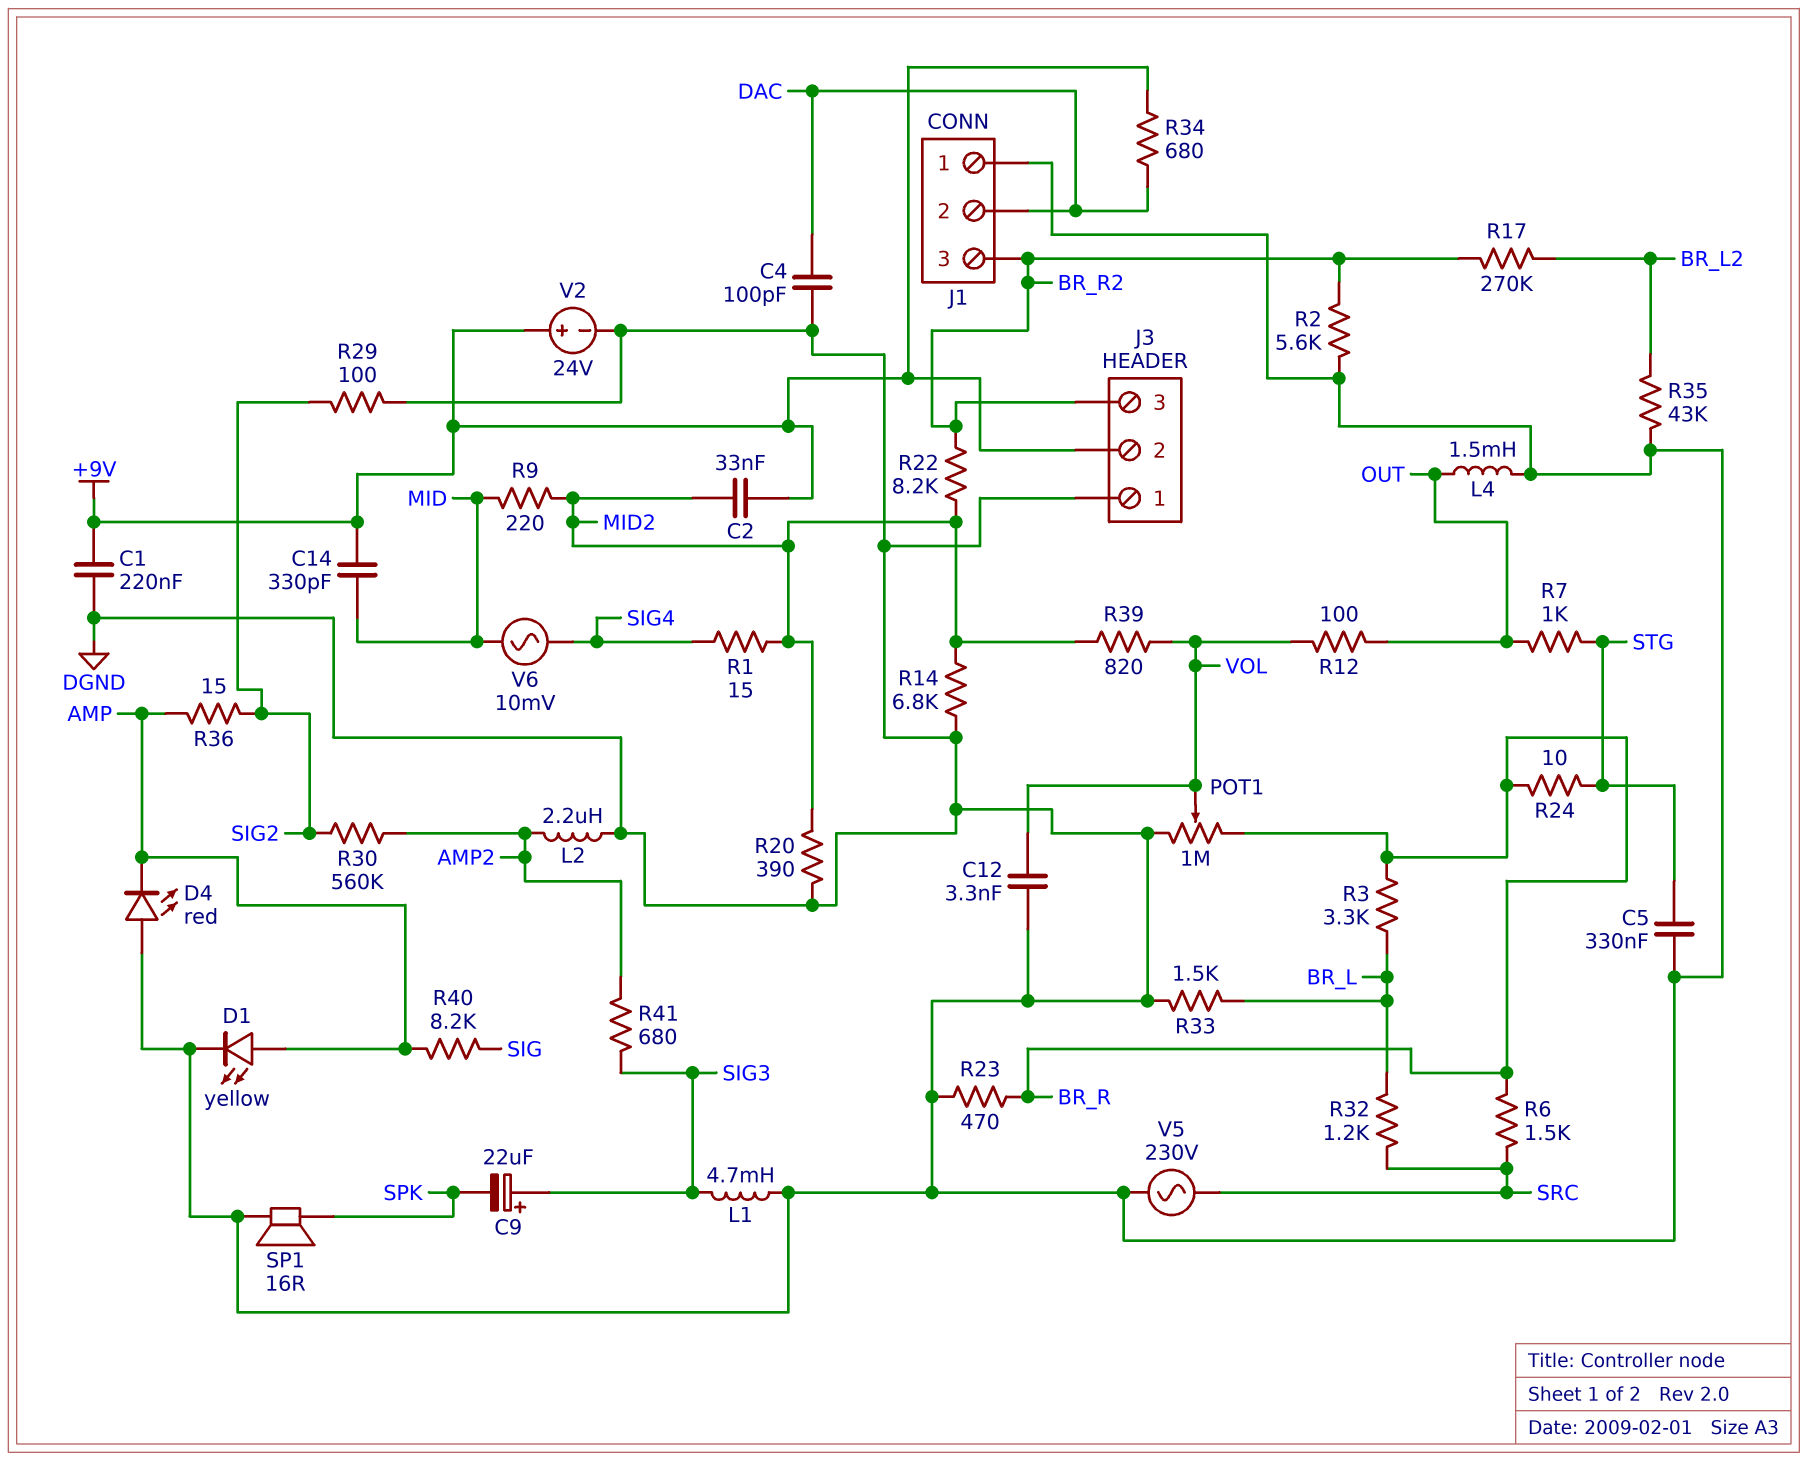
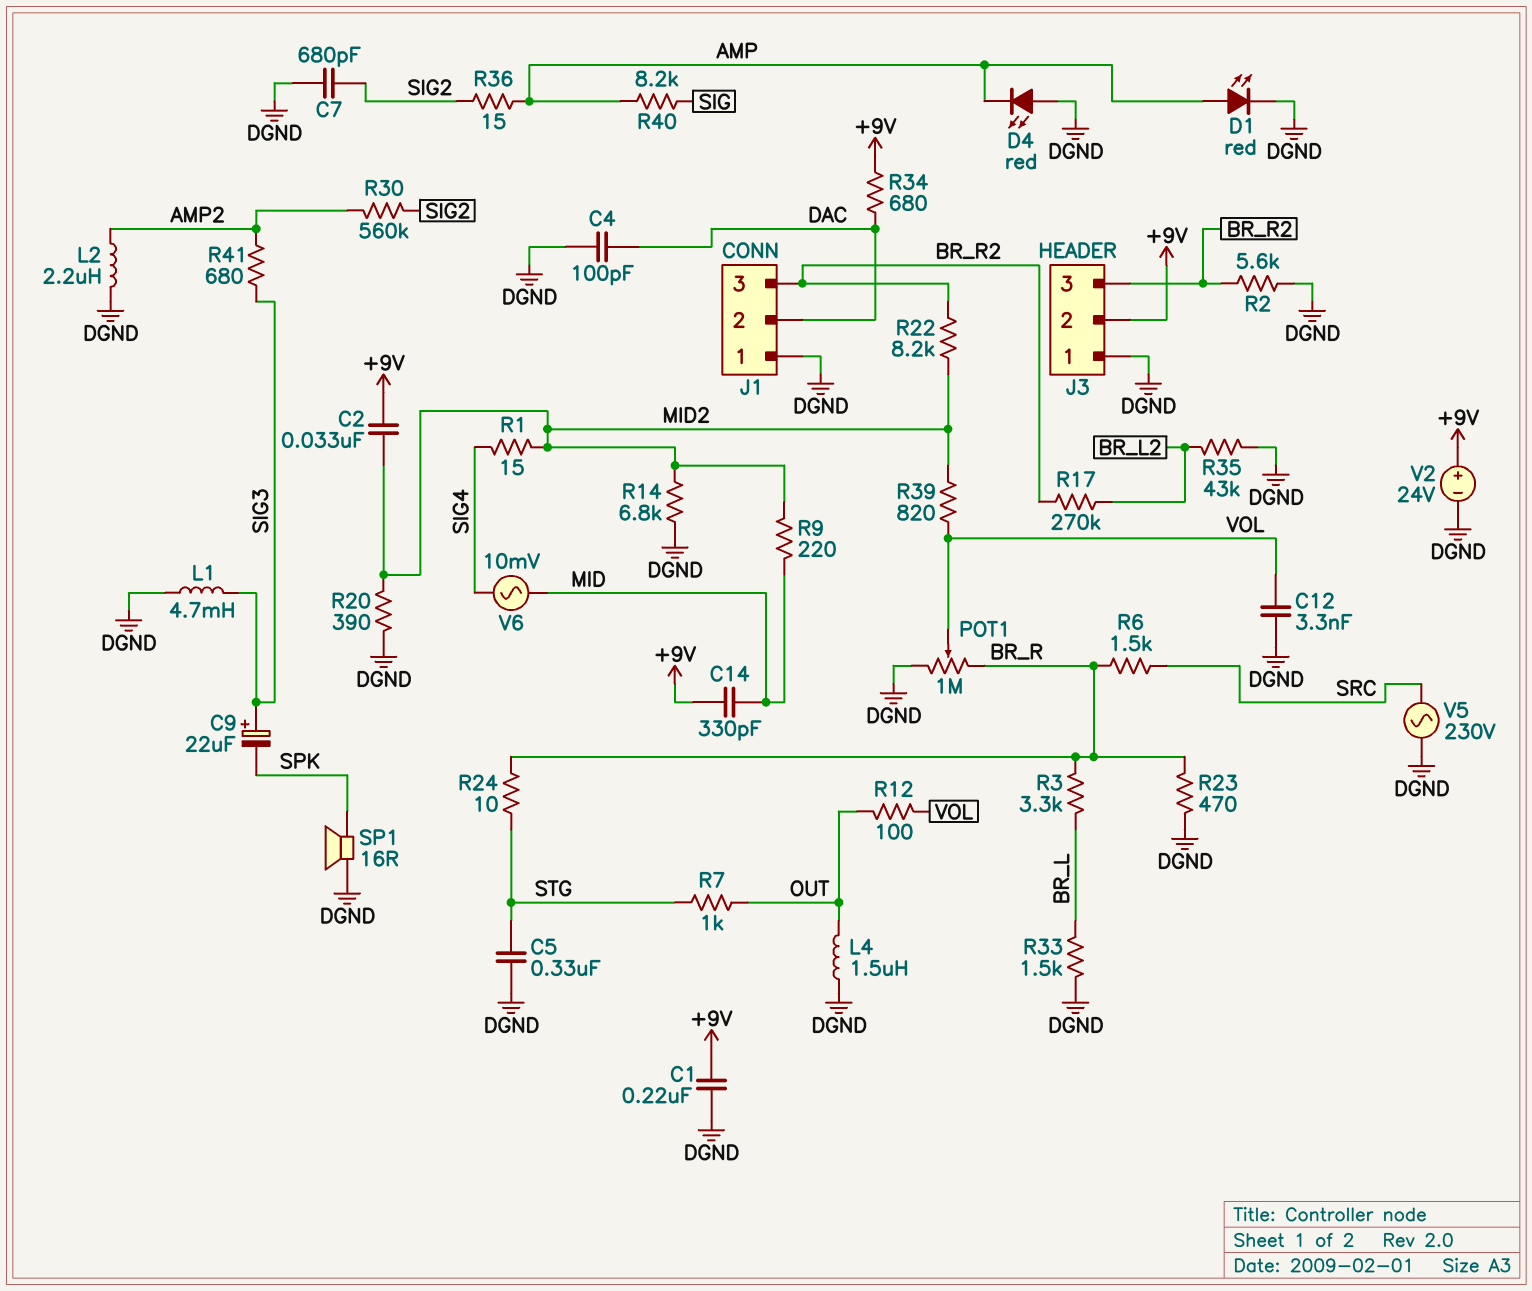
C7: none -> 680pF (DGND, SIG2)
D1: LED yellow (A AMP, K DGND) -> LED red (A AMP, K DGND)
L4: 1.5mH (DGND, OUT) -> 1.5uH (DGND, OUT)
R29: 100 (DGND, SIG2) -> none
R32: 1.2k (BR_L, SRC) -> none

